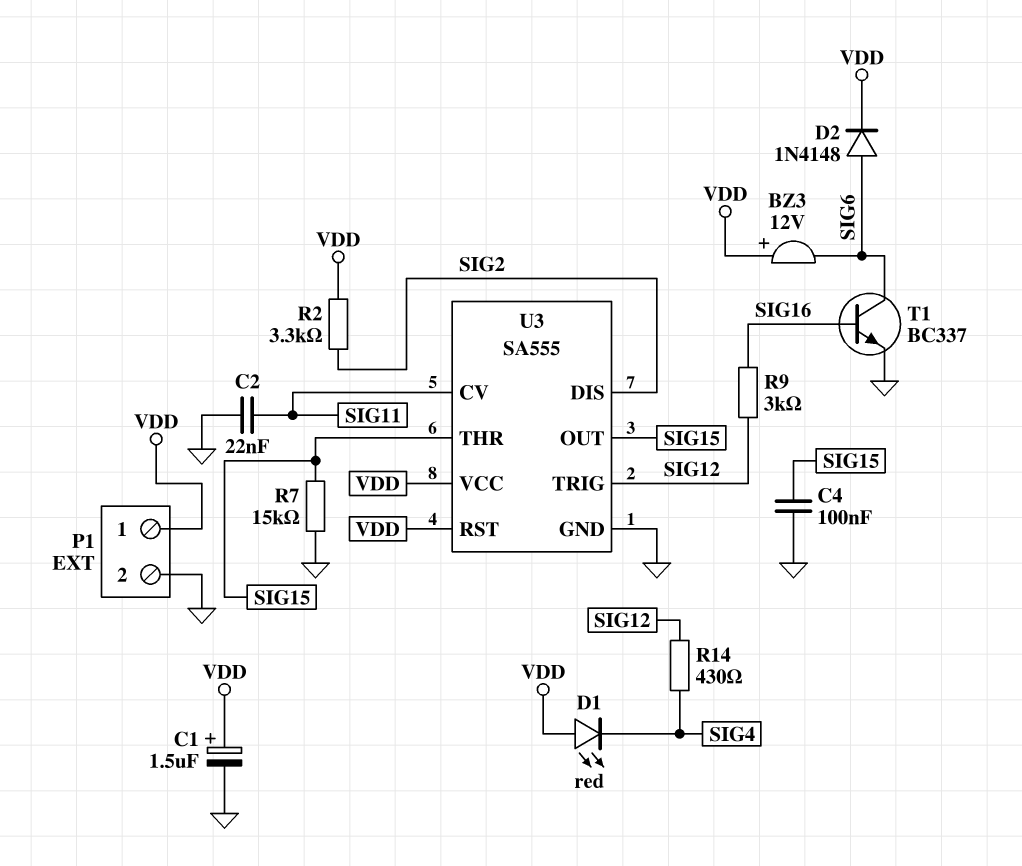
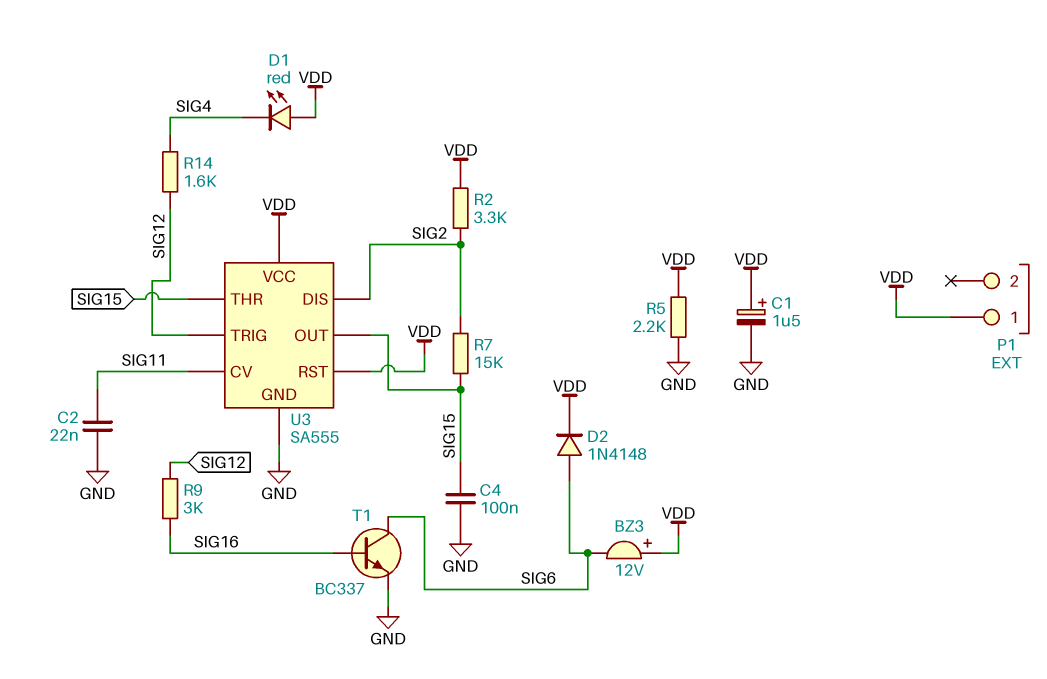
P1 pin 2: GND -> none
R5: none -> 2.2k (GND, VDD)
R7: 15k (GND, SIG15) -> 15k (SIG2, SIG15)
R14: 430 (SIG4, SIG12) -> 1.6k (SIG4, SIG12)

